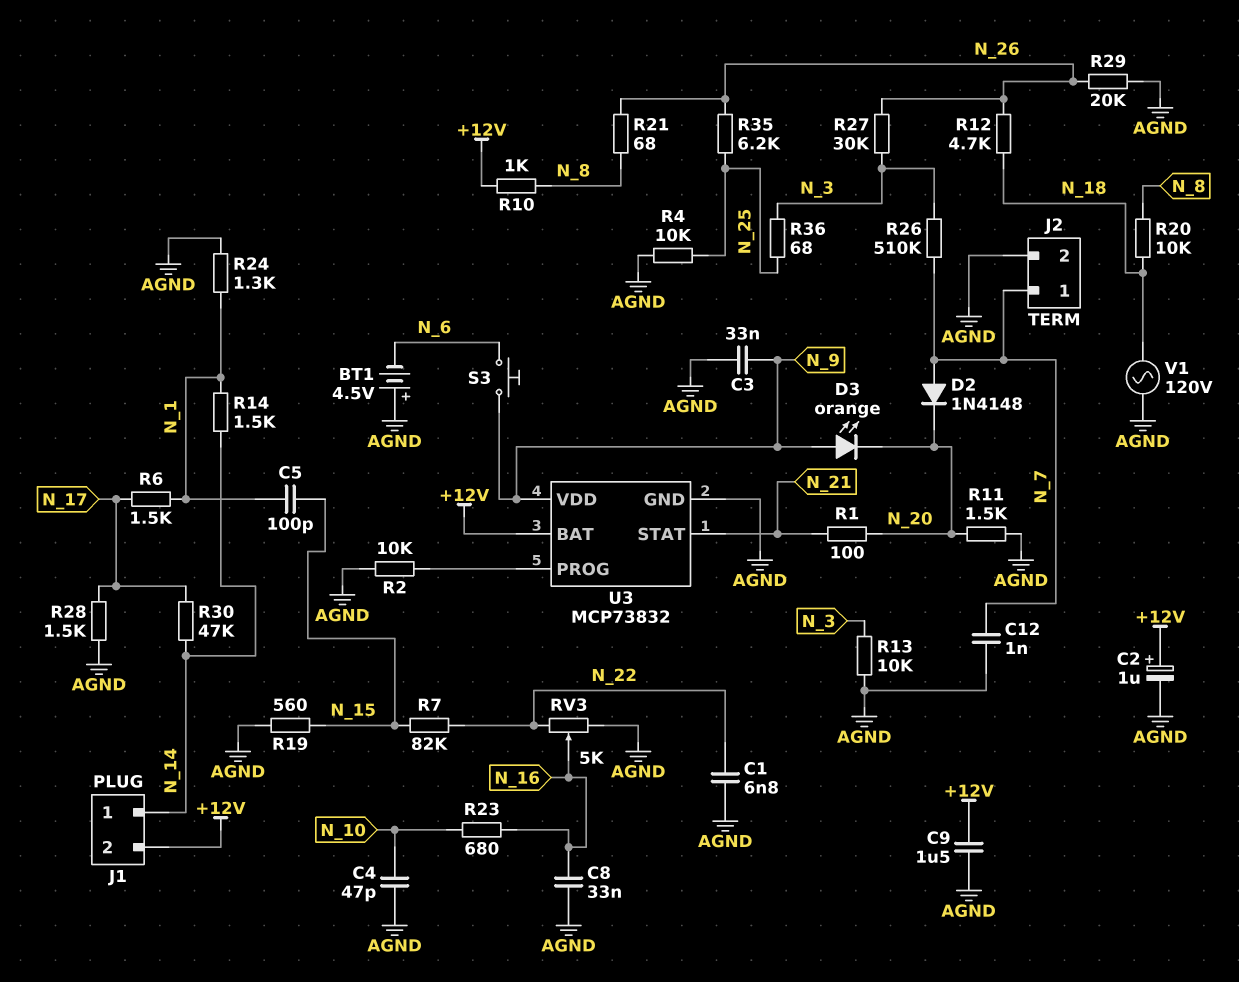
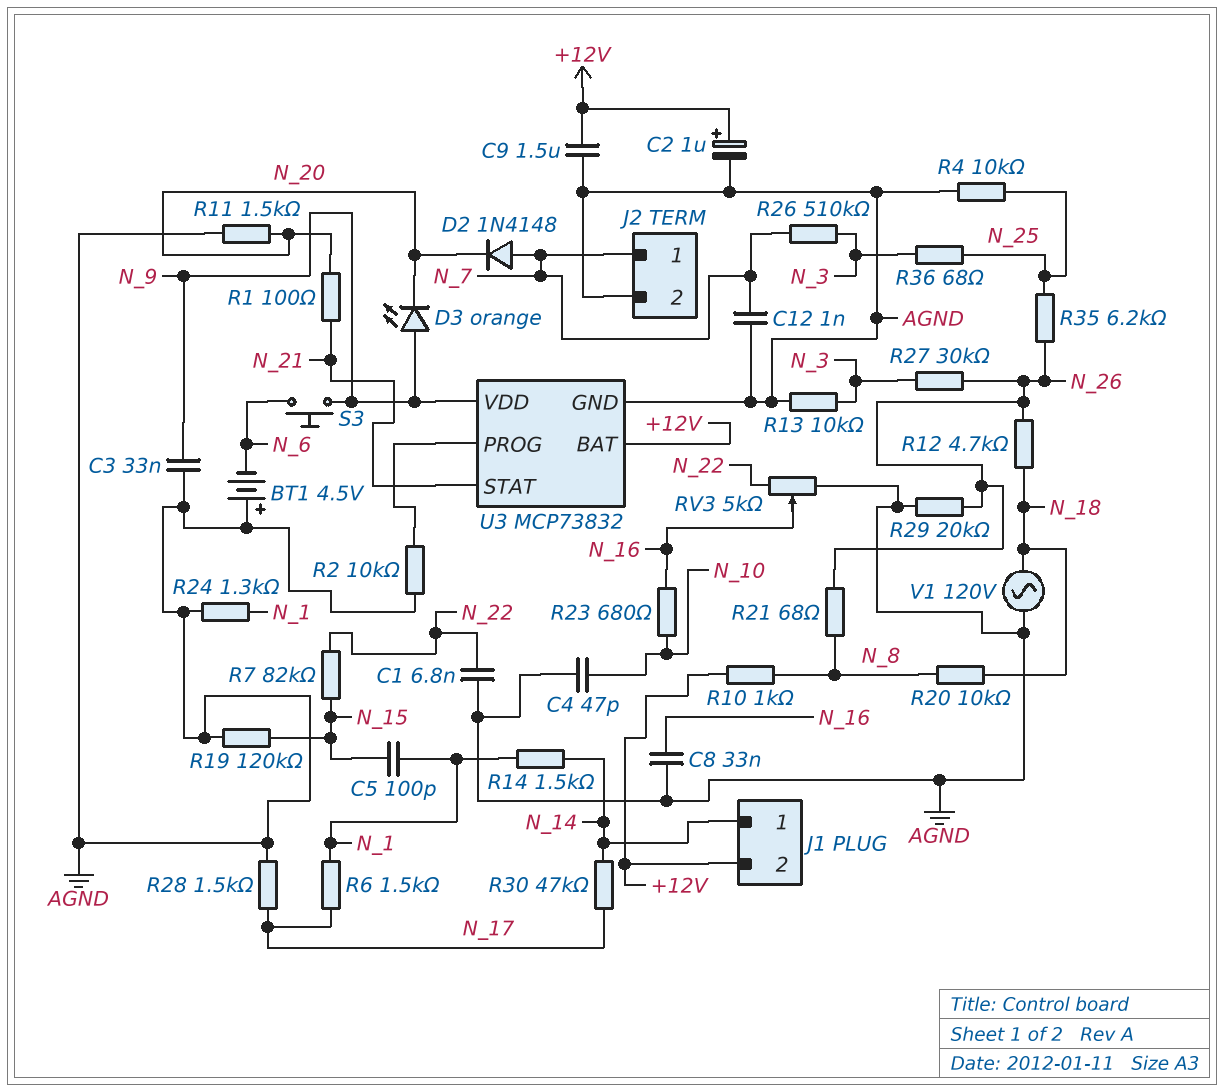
R19: 560 (AGND, N_15) -> 120k (AGND, N_15)

